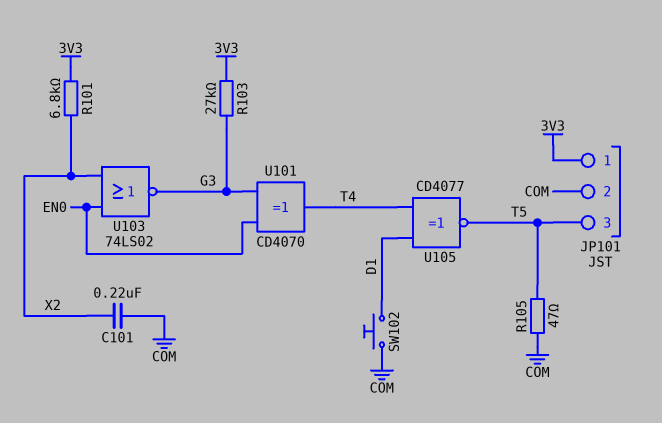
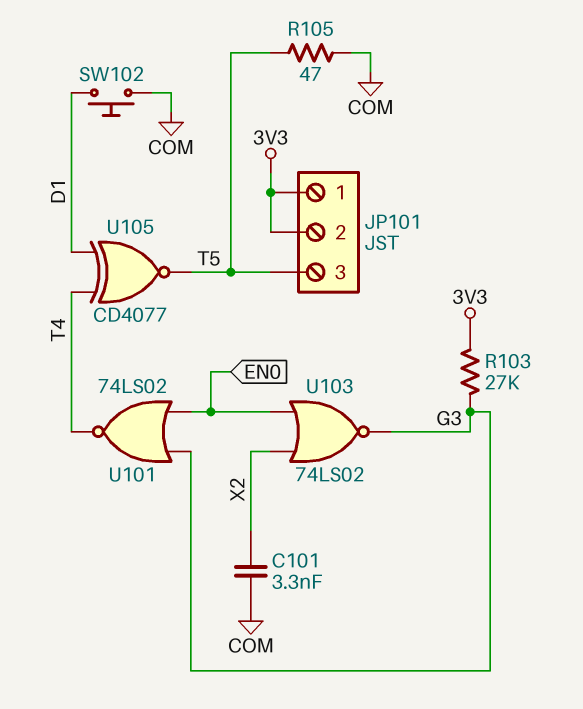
C101: 220nF (COM, X2) -> 3.3nF (COM, X2)
JP101 pin 2: COM -> 3V3
R101: 6.8k (3V3, X2) -> none
U101: XOR CD4070 (in EN0, in G3, out T4) -> NOR 74LS02 (in EN0, in G3, out T4)

